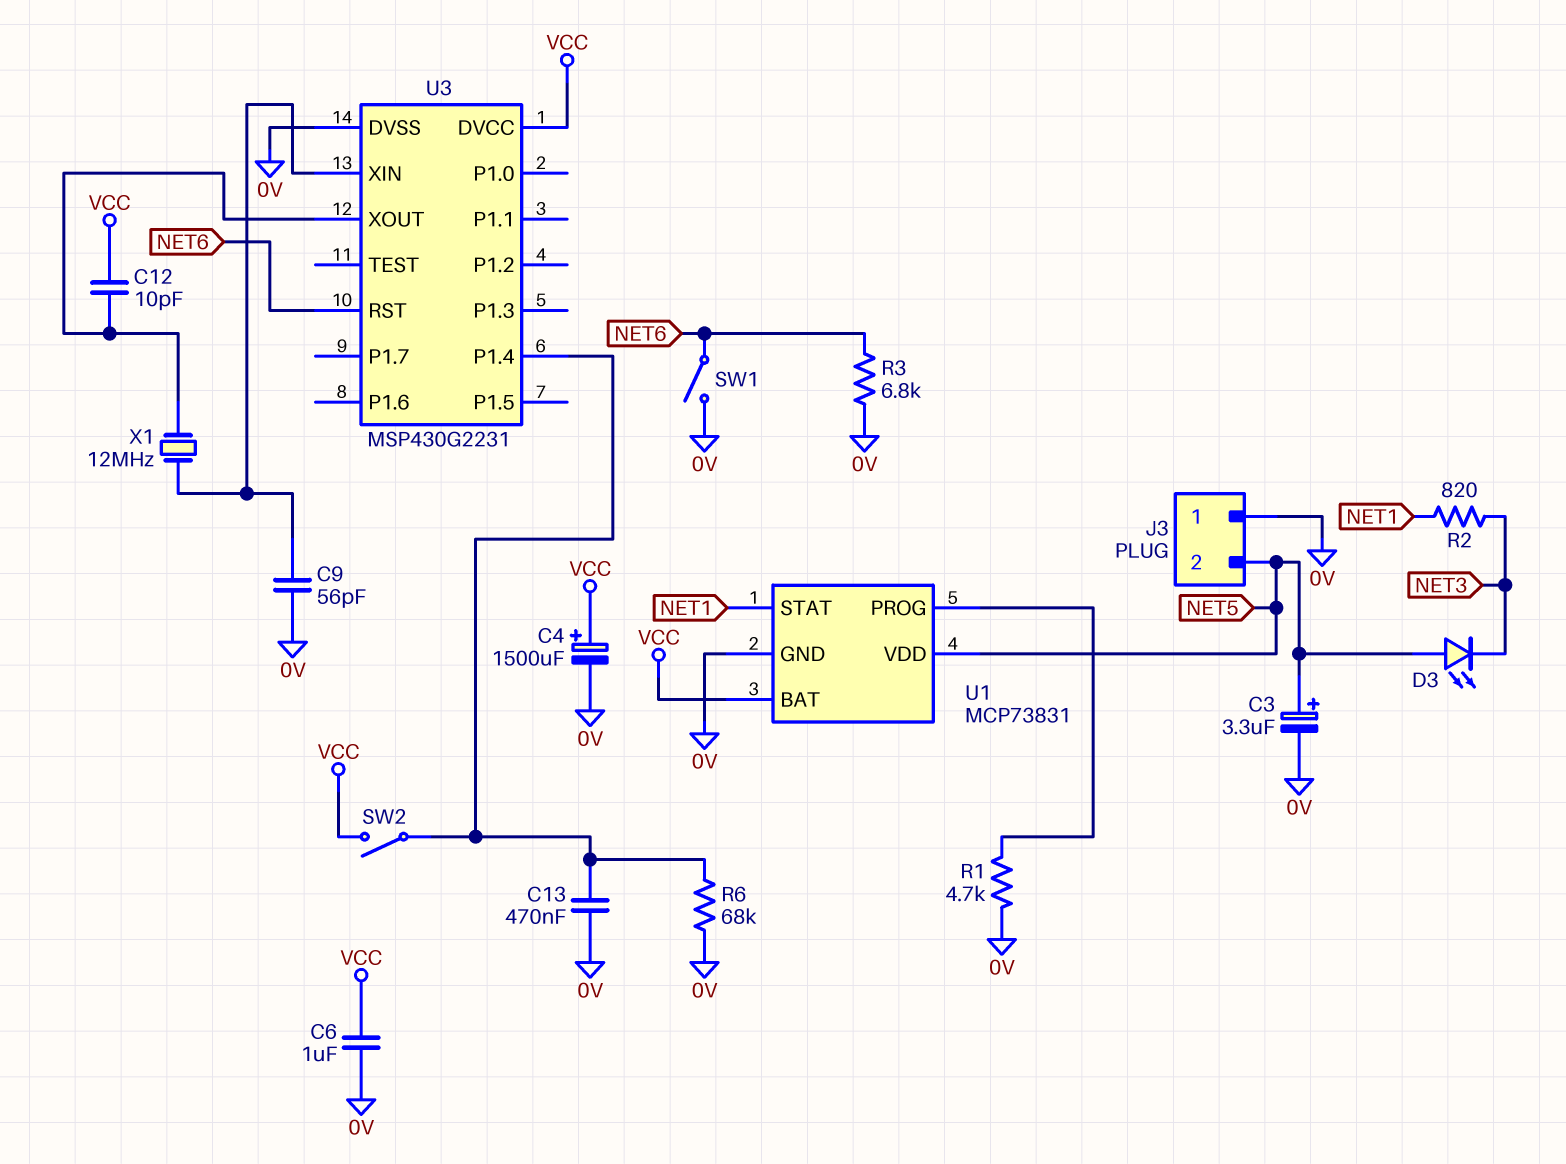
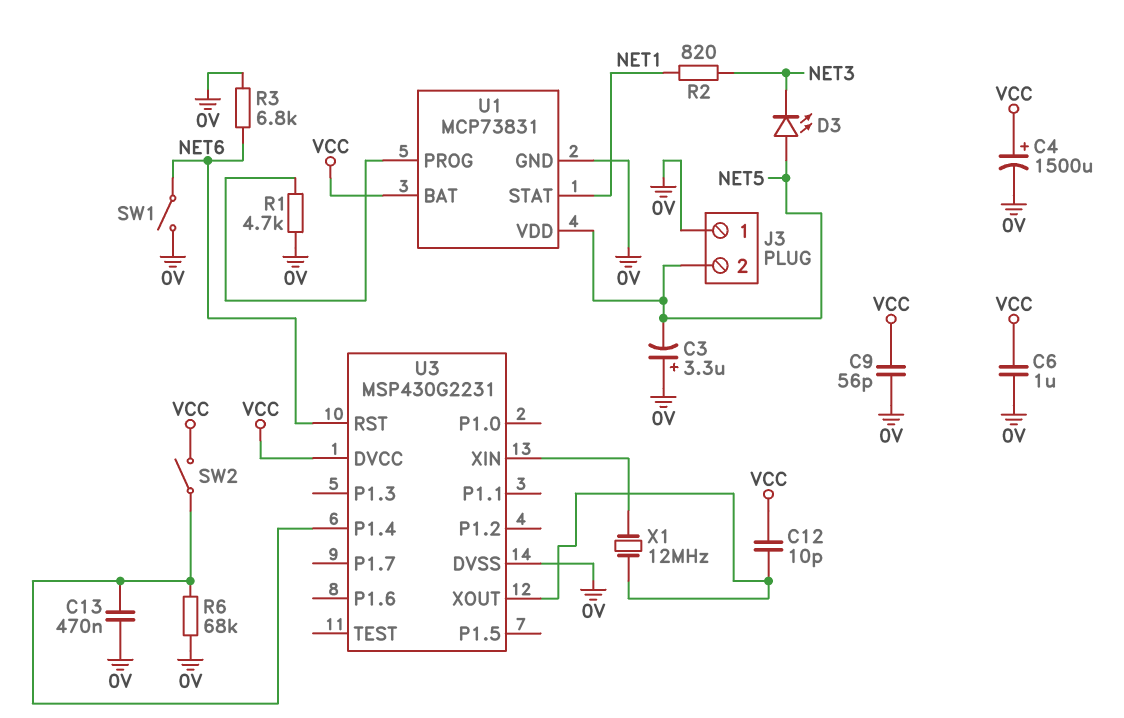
C3: 3.3uF (plus NET5, minus 0V) -> 3.3uF (plus 0V, minus NET5)
C9: 56pF (0V, U3/XIN) -> 56pF (0V, VCC)

